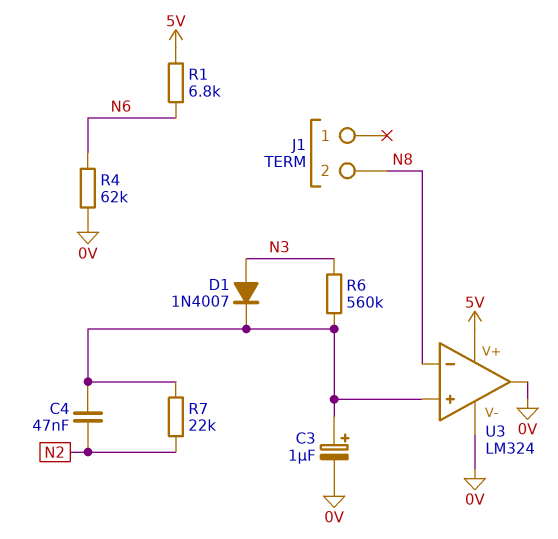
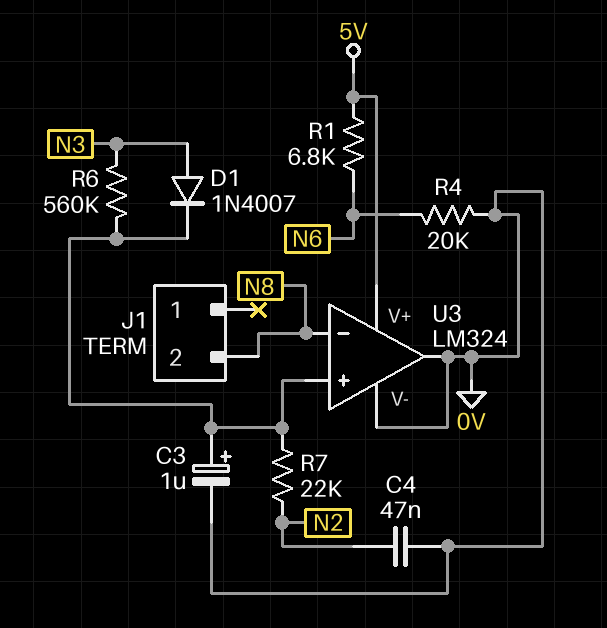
C4: 47nF (N2, U3/in+) -> 47nF (0V, N2)
R4: 62k (0V, N6) -> 20k (0V, N6)

